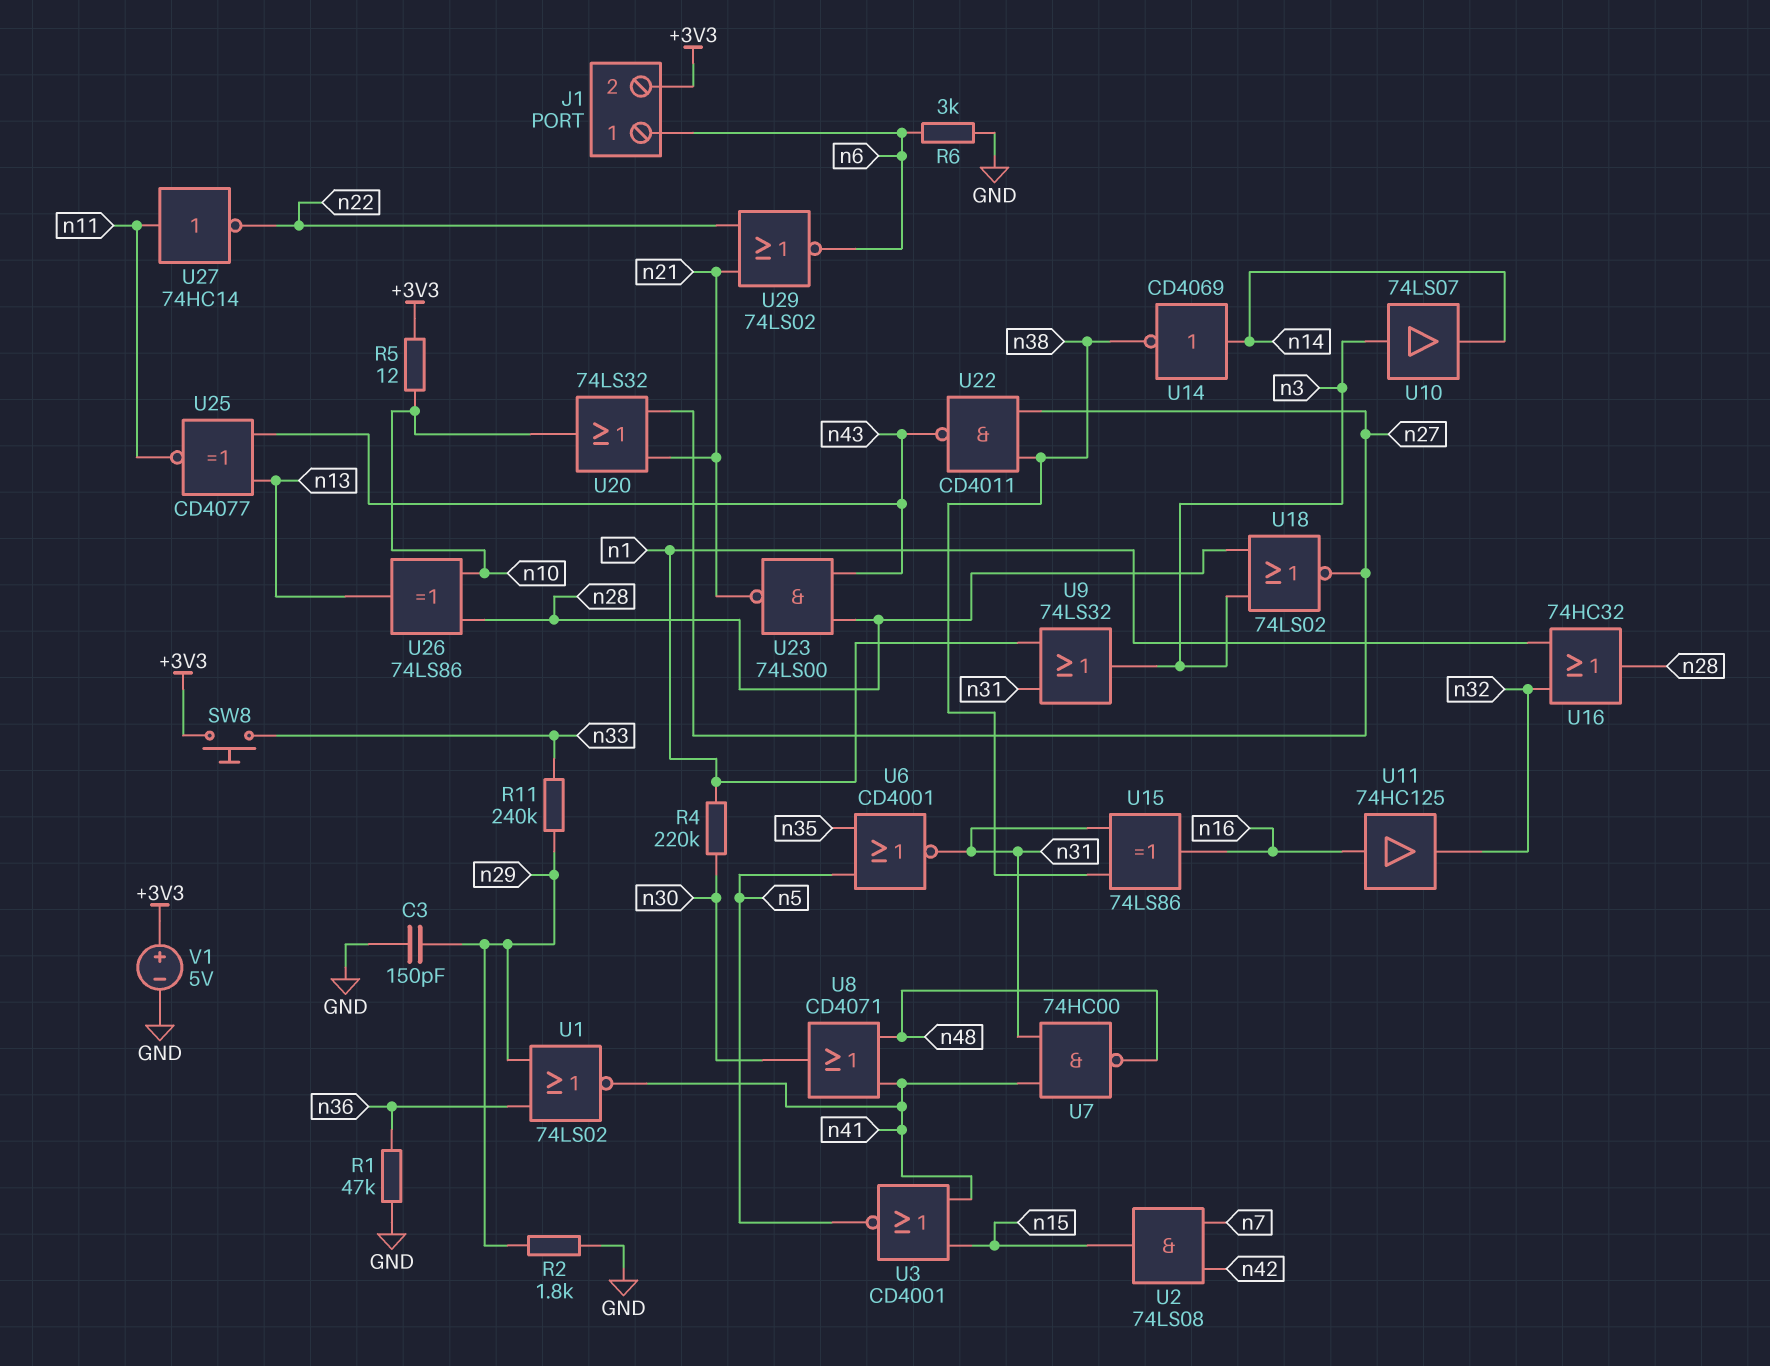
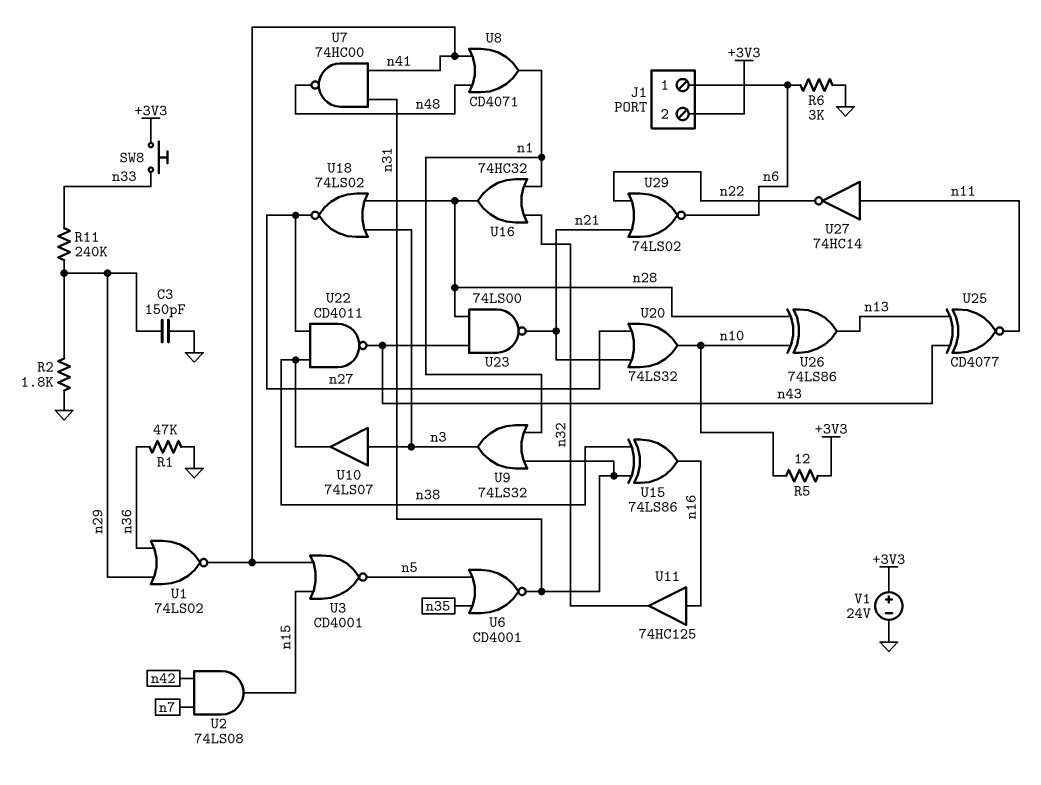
R4: 220k (n1, n30) -> none
U8: OR CD4071 (in n41, in n48, out n30) -> OR CD4071 (in n41, in n48, out n1)
U10: buffer 74LS07 (in n3, out n14) -> buffer 74LS07 (in n3, out n38)
U14: NOT CD4069 (in n14, out n38) -> none
V1: 5V (plus +3V3, minus GND) -> 24V (plus +3V3, minus GND)

